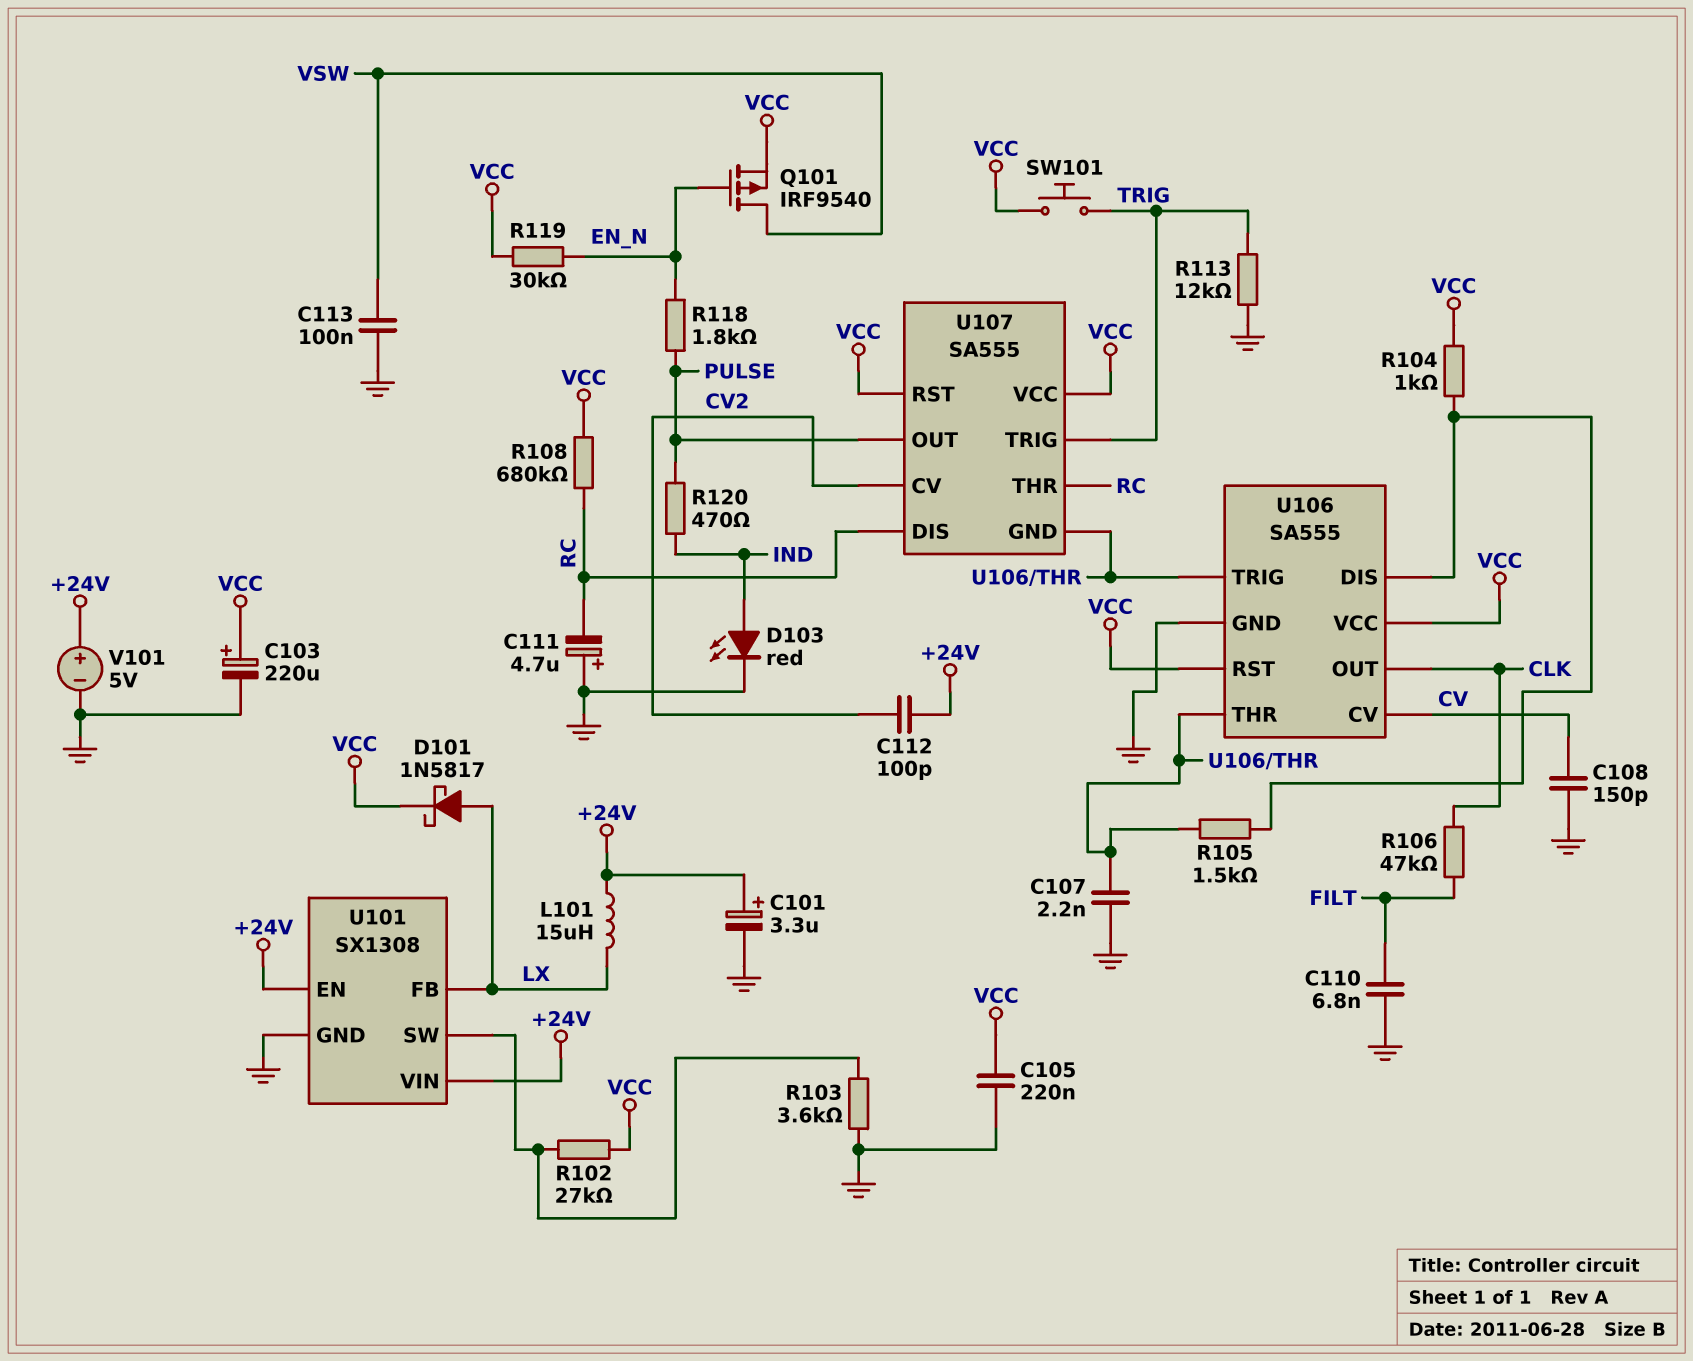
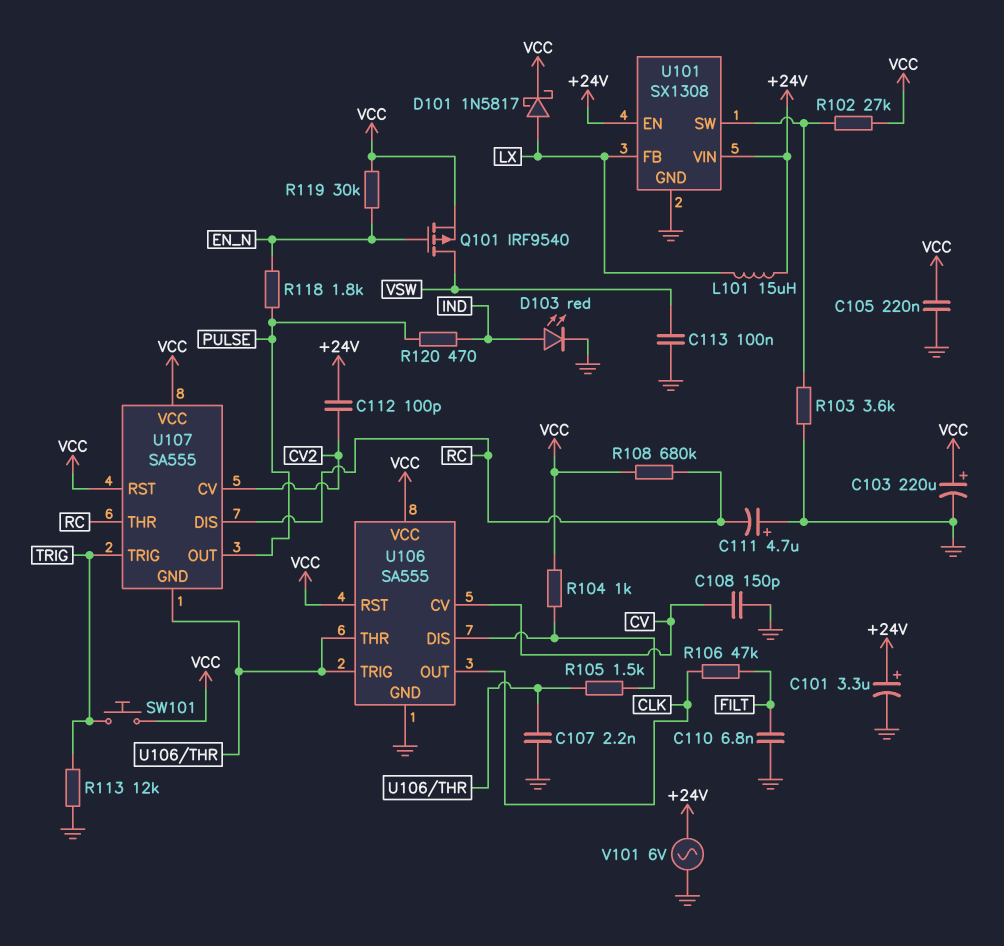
V101: 5V (plus +24V, minus GND) -> AC 6V (+24V, GND)

